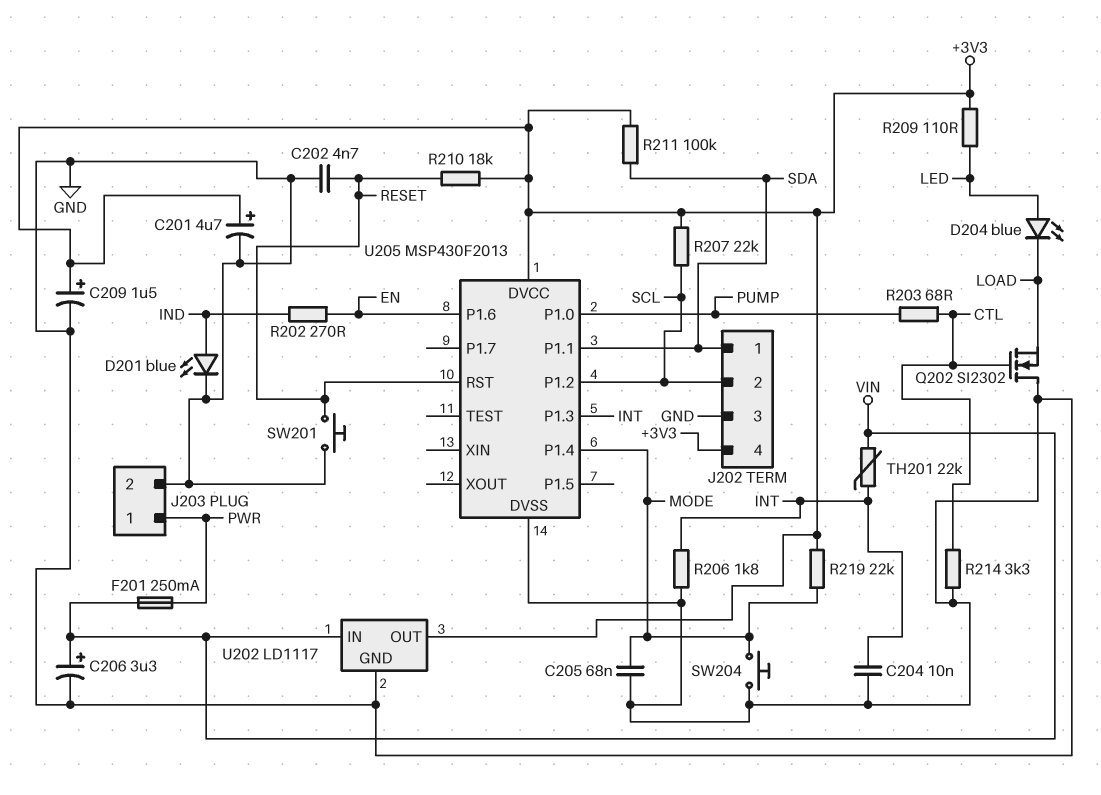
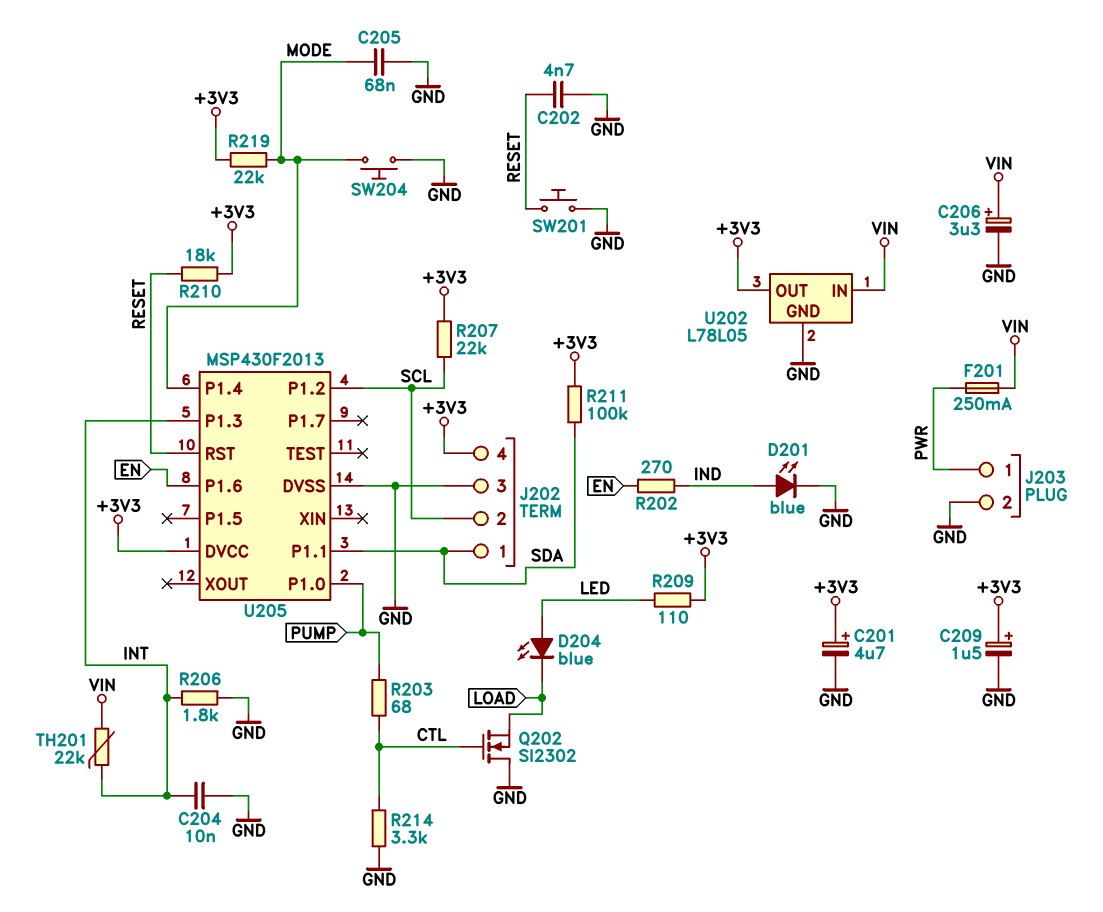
U202: LD1117 -> L78L05

